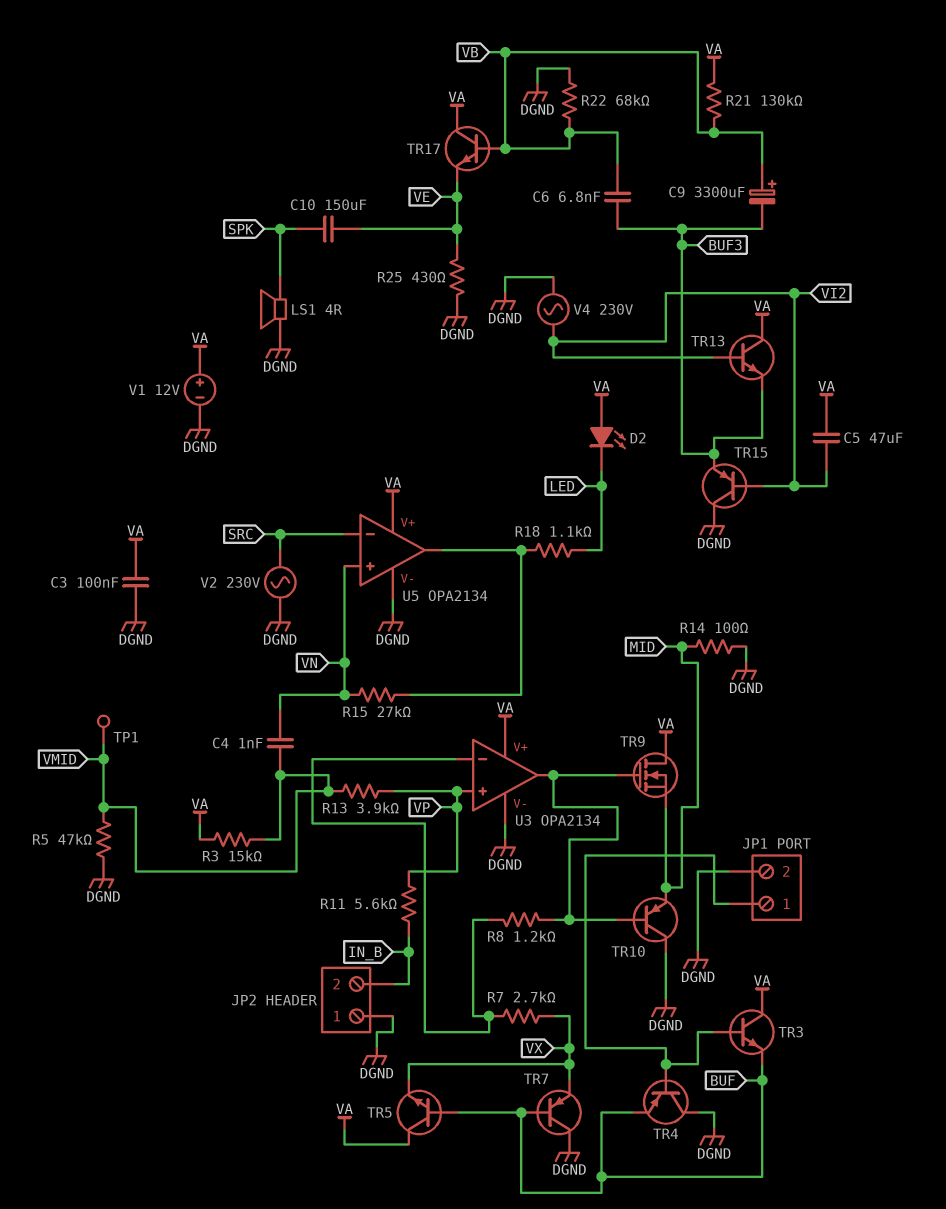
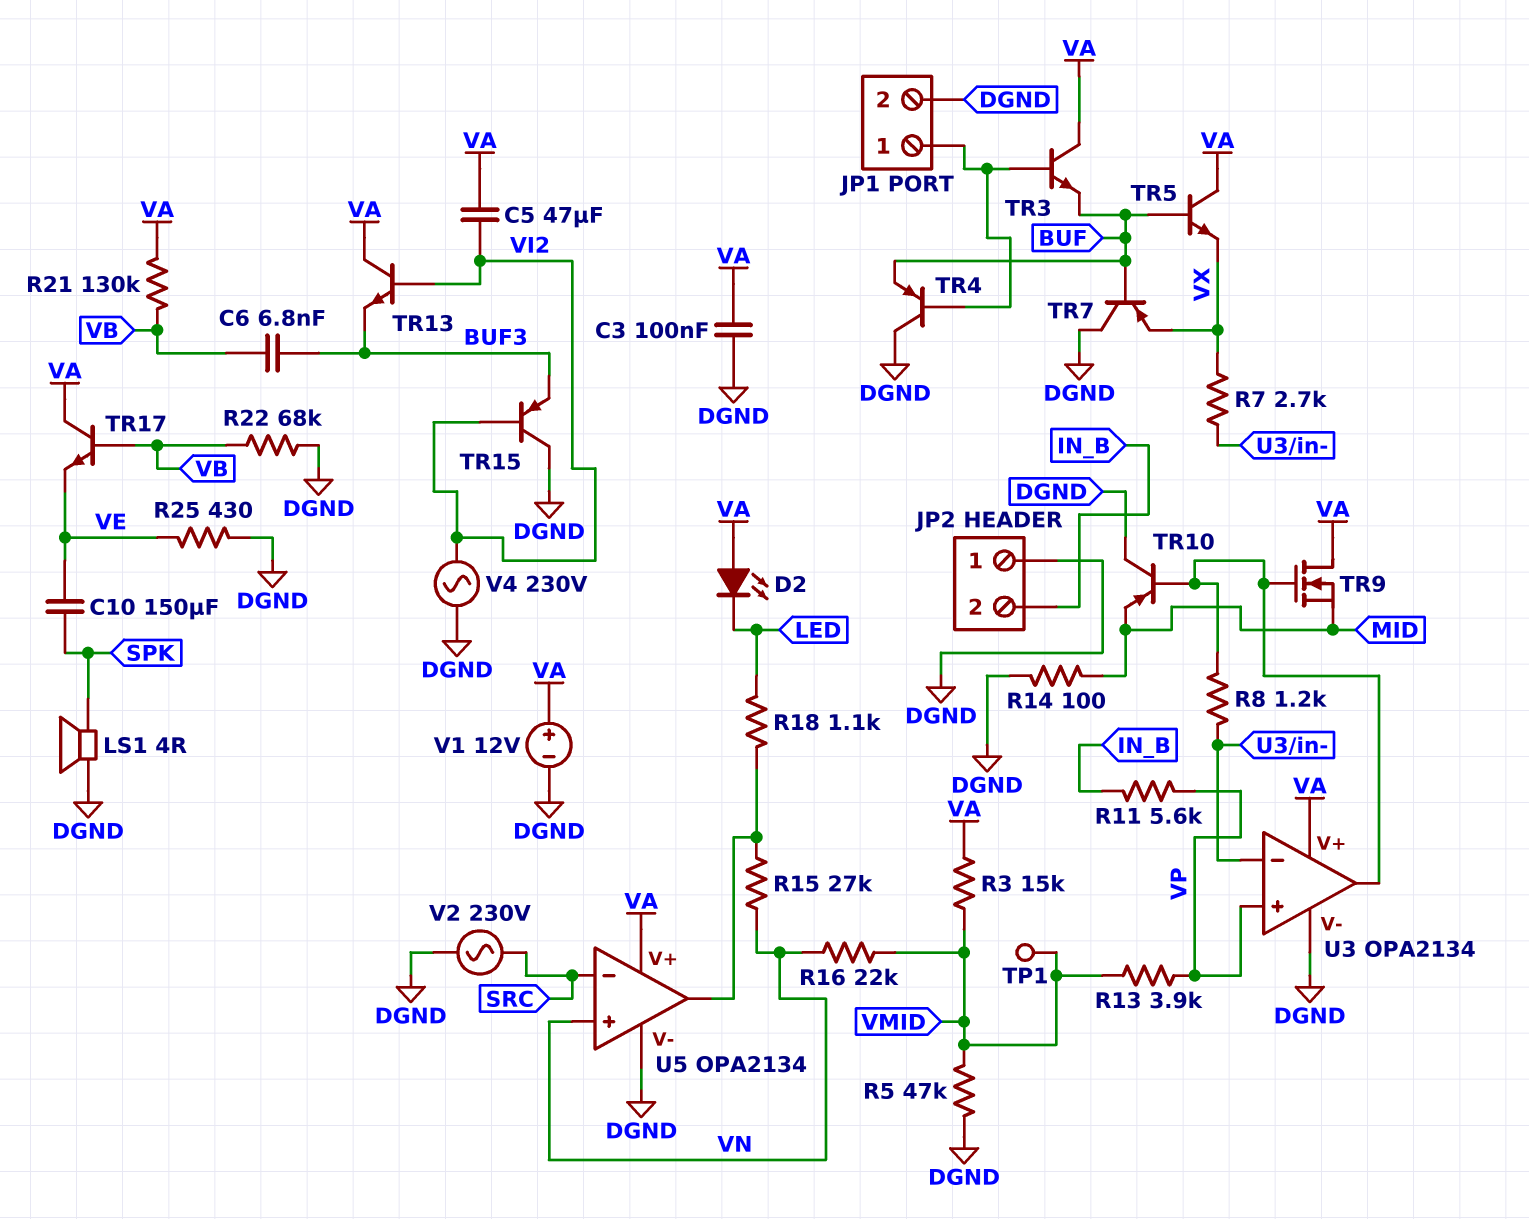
C4: 1nF (VMID, VN) -> none
C9: 3300uF (plus VB, minus BUF3) -> none
R16: none -> 22k (VMID, VN)

